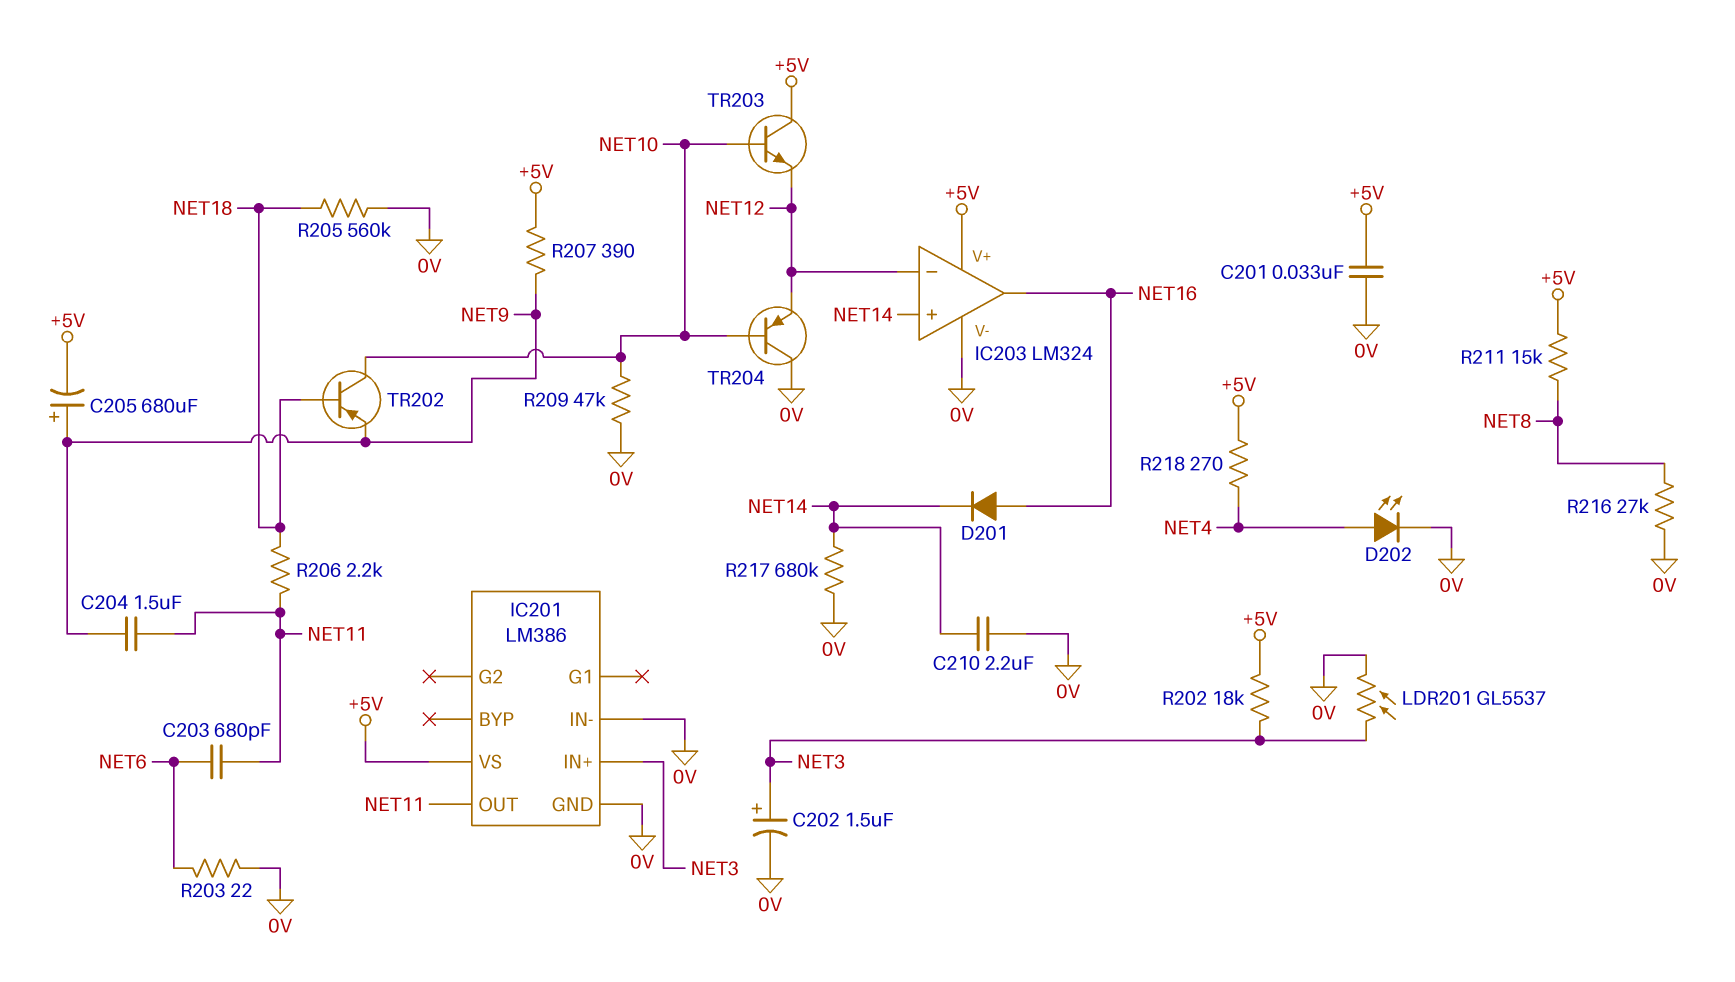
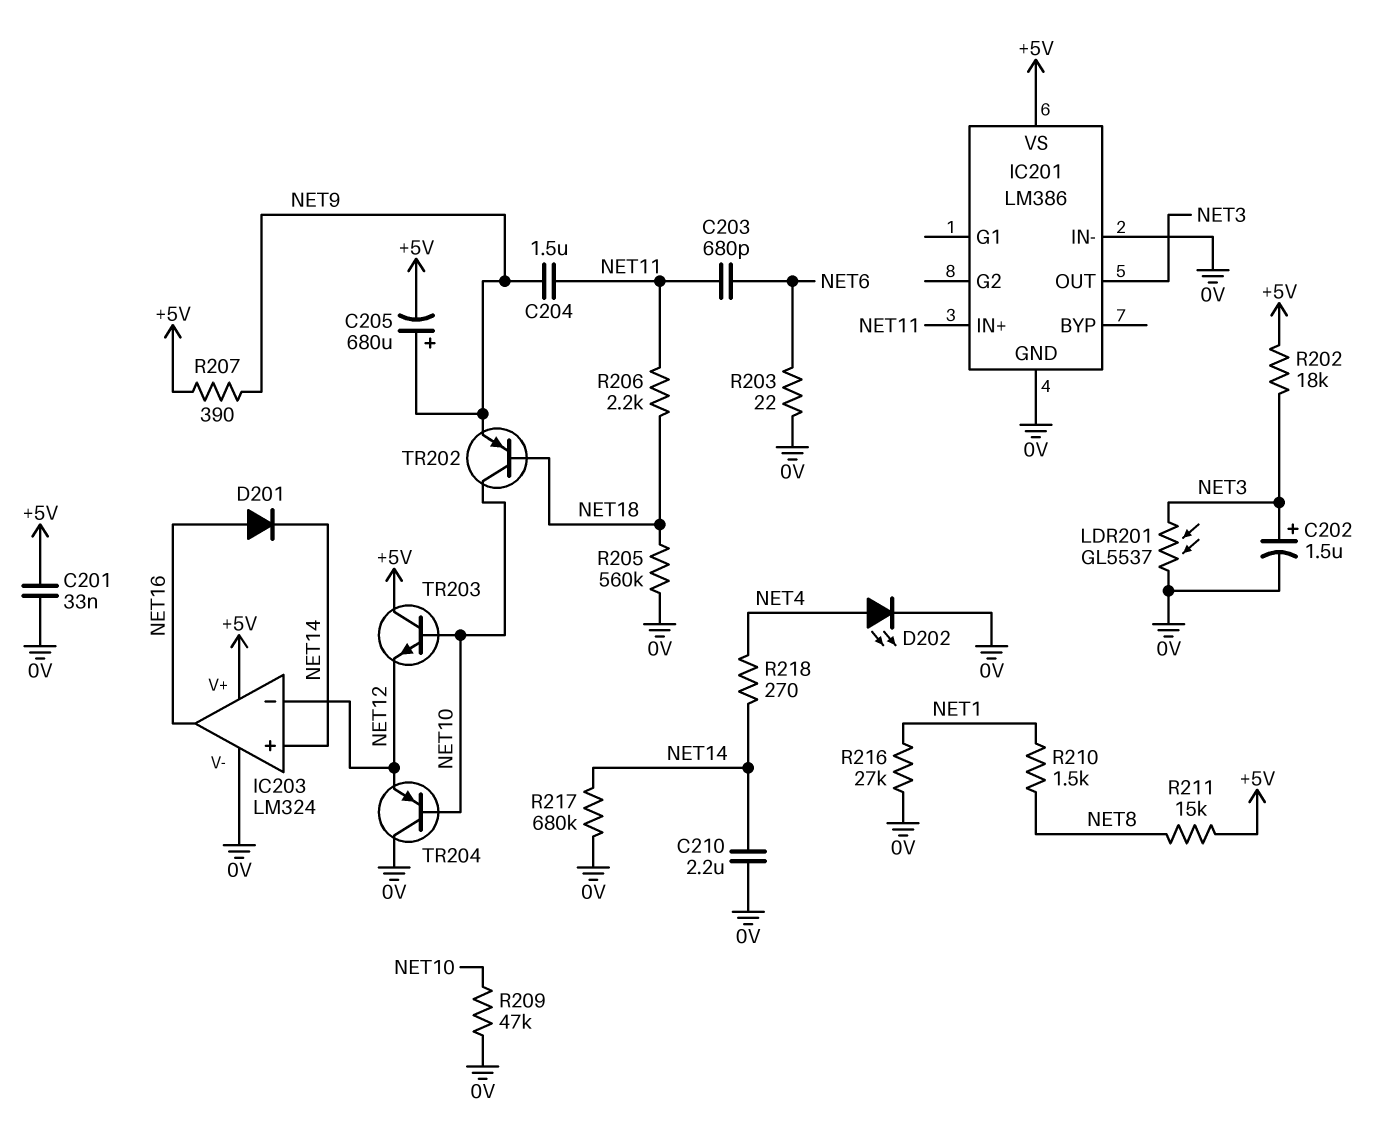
IC201 pin IN+: NET3 -> NET11
IC201 pin OUT: NET11 -> NET3
R210: none -> 1.5k (NET1, NET8)
R216: 27k (0V, NET8) -> 27k (0V, NET1)
R218: 270 (+5V, NET4) -> 270 (NET4, NET14)

